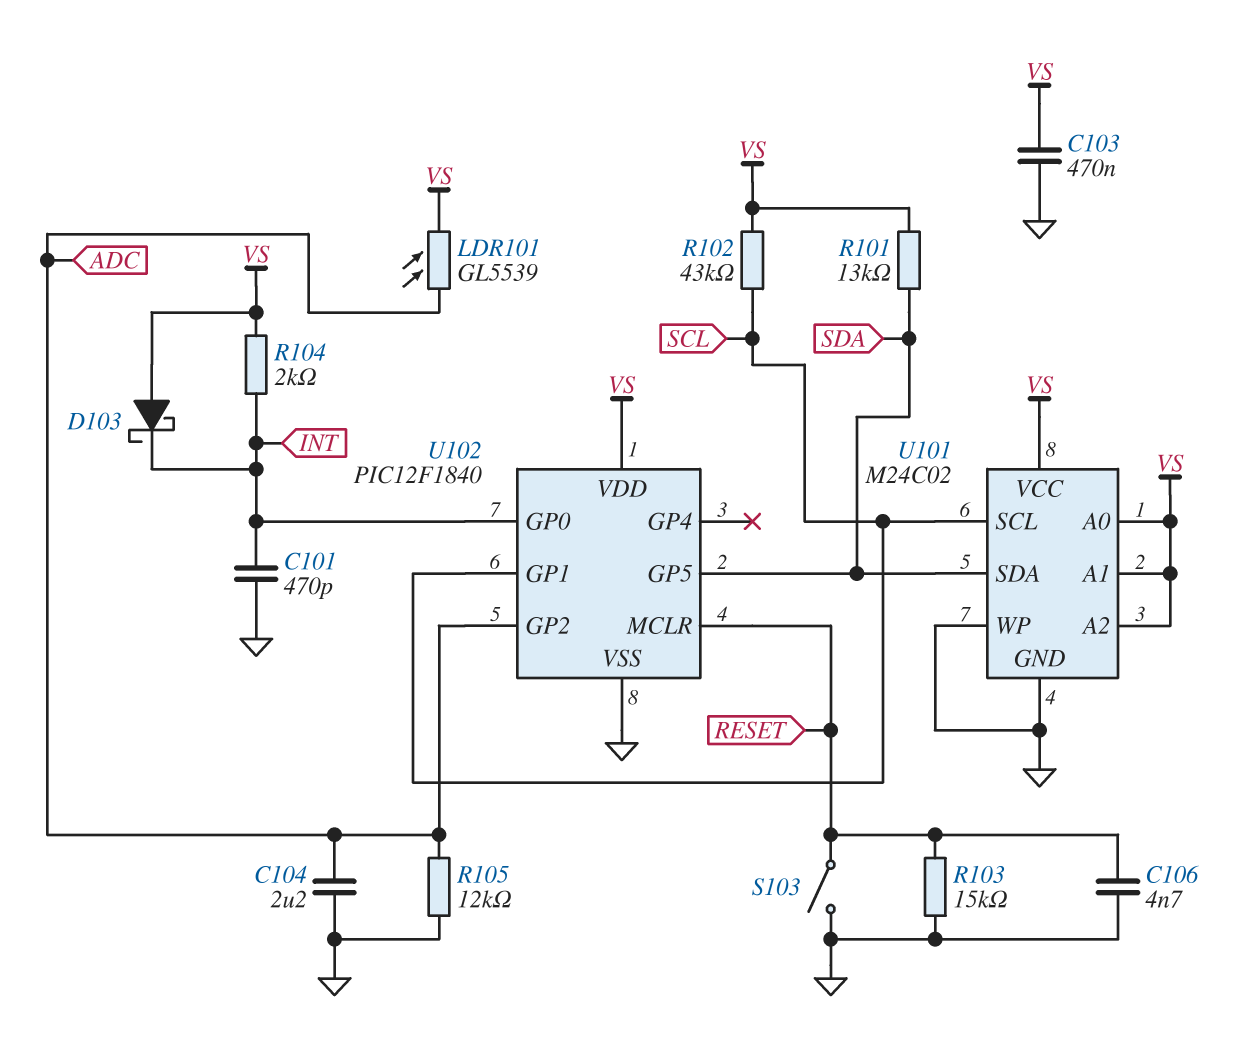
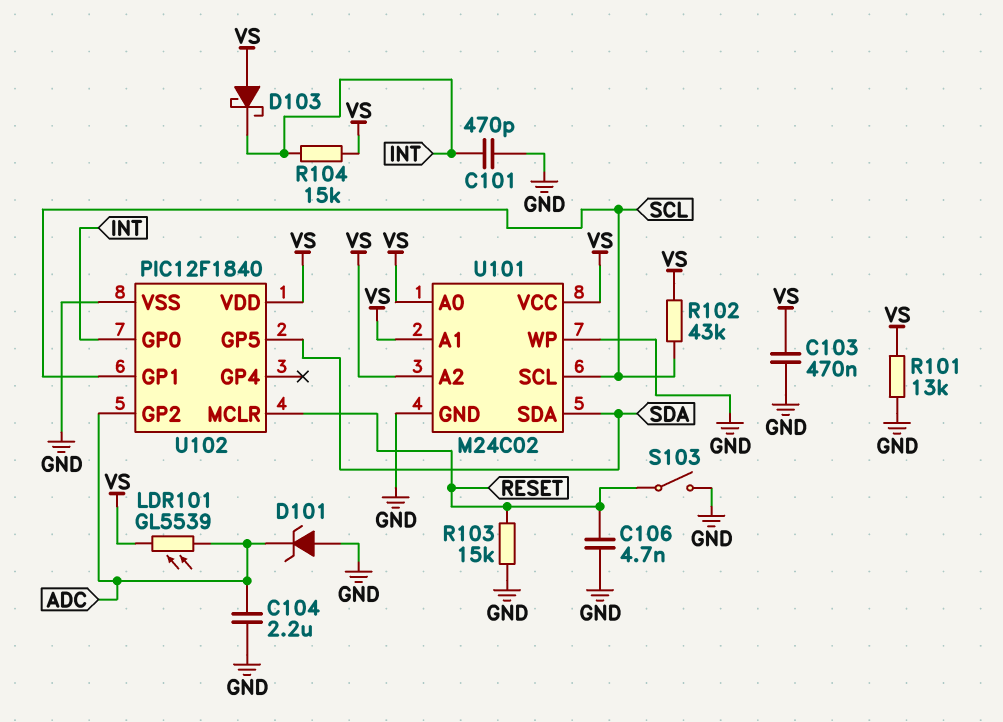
D101: none -> zener (A GND, K ADC)
R101: 13k (SDA, VS) -> 13k (GND, VS)
R104: 2k (INT, VS) -> 15k (INT, VS)
R105: 12k (ADC, GND) -> none

